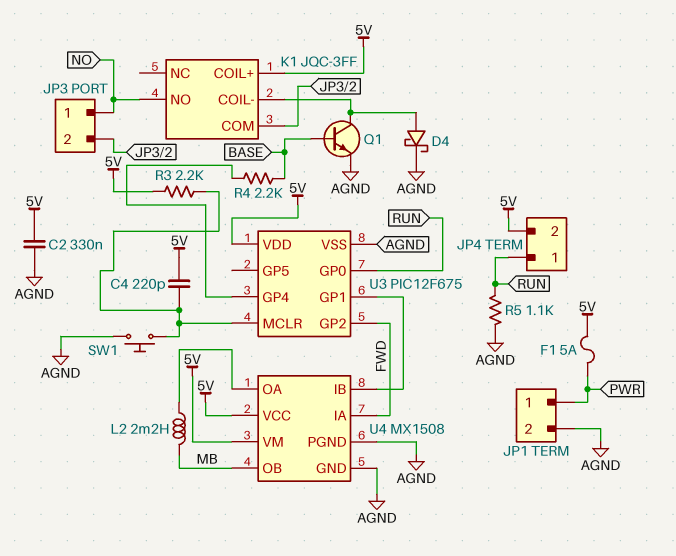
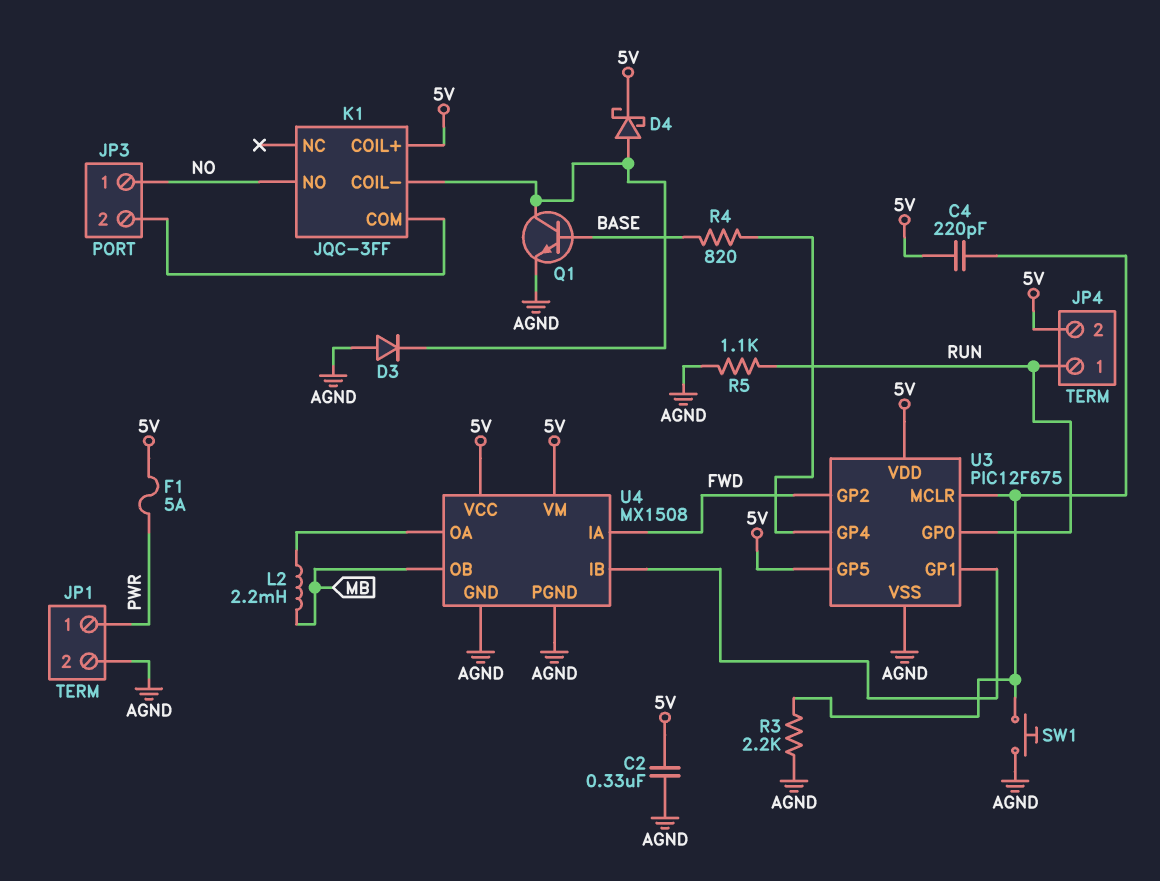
D3: none -> diode (A AGND, K K1/COIL-)
D4: schottky (A K1/COIL-, K AGND) -> schottky (A K1/COIL-, K 5V)
R3: 2.2k (5V, U3/MCLR) -> 2.2k (AGND, U3/MCLR)
R4: 2.2k (BASE, U3/GP4) -> 820 (BASE, U3/GP4)
U3 pin GP5: none -> 5V

